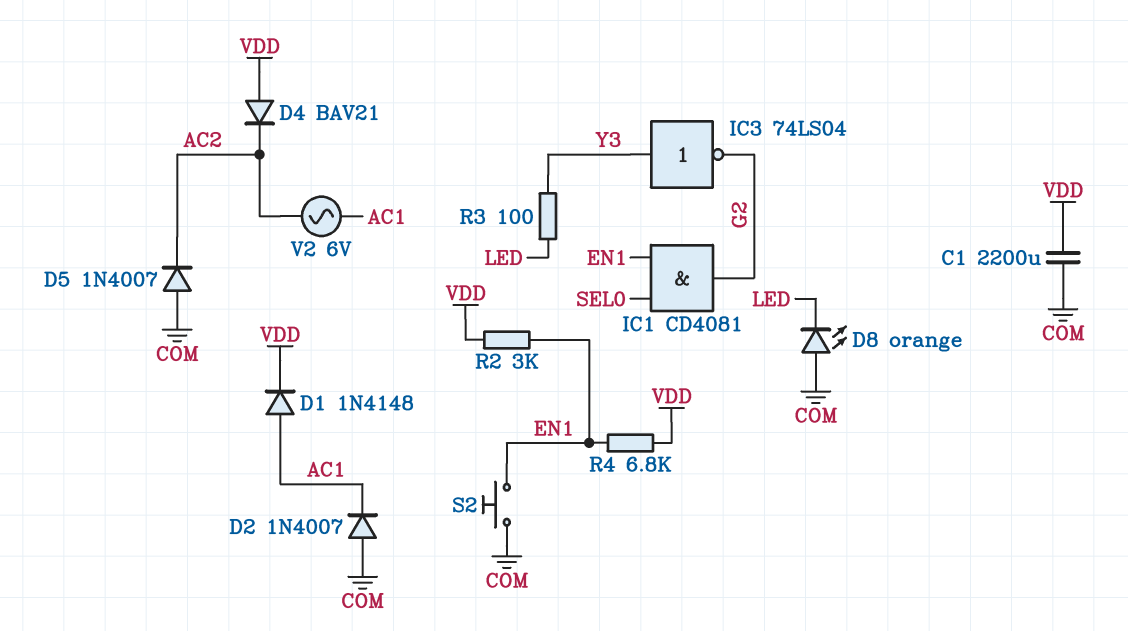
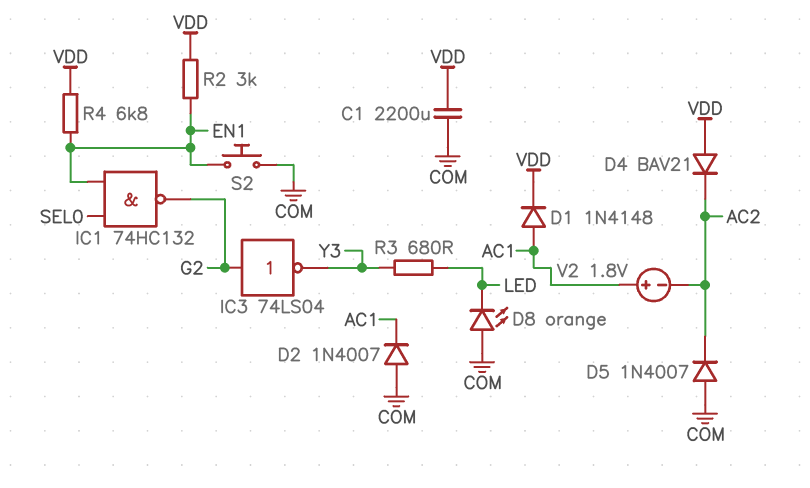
IC1: AND CD4081 (in EN1, in SEL0, out G2) -> NAND 74HC132 (in EN1, in SEL0, out G2)
IC3: NOT 74LS04 (in Y3, out G2) -> NOT 74LS04 (in G2, out Y3)
R3: 100 (LED, Y3) -> 680 (LED, Y3)
V2: AC 6V (AC1, AC2) -> 1.8V (plus AC1, minus AC2)

